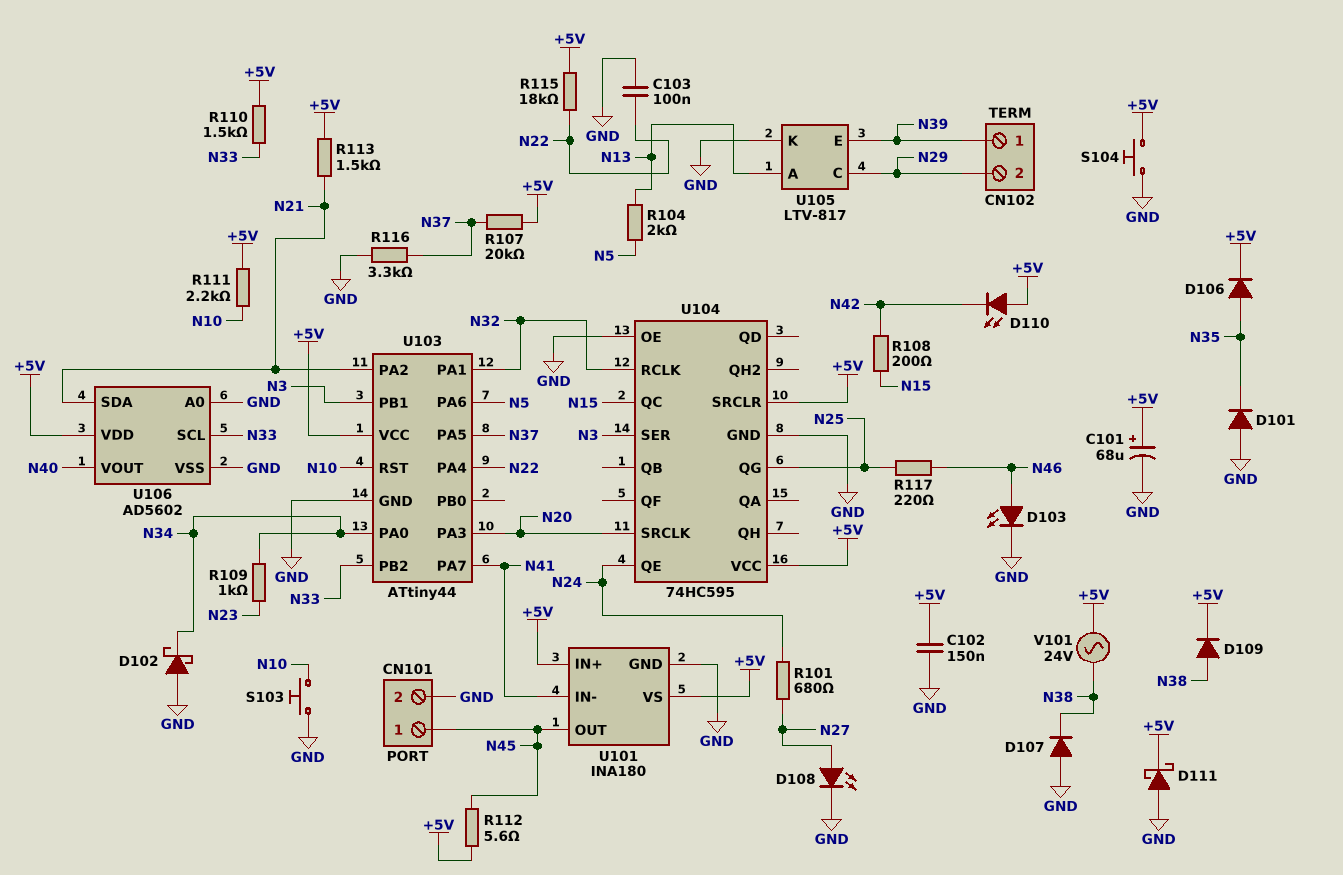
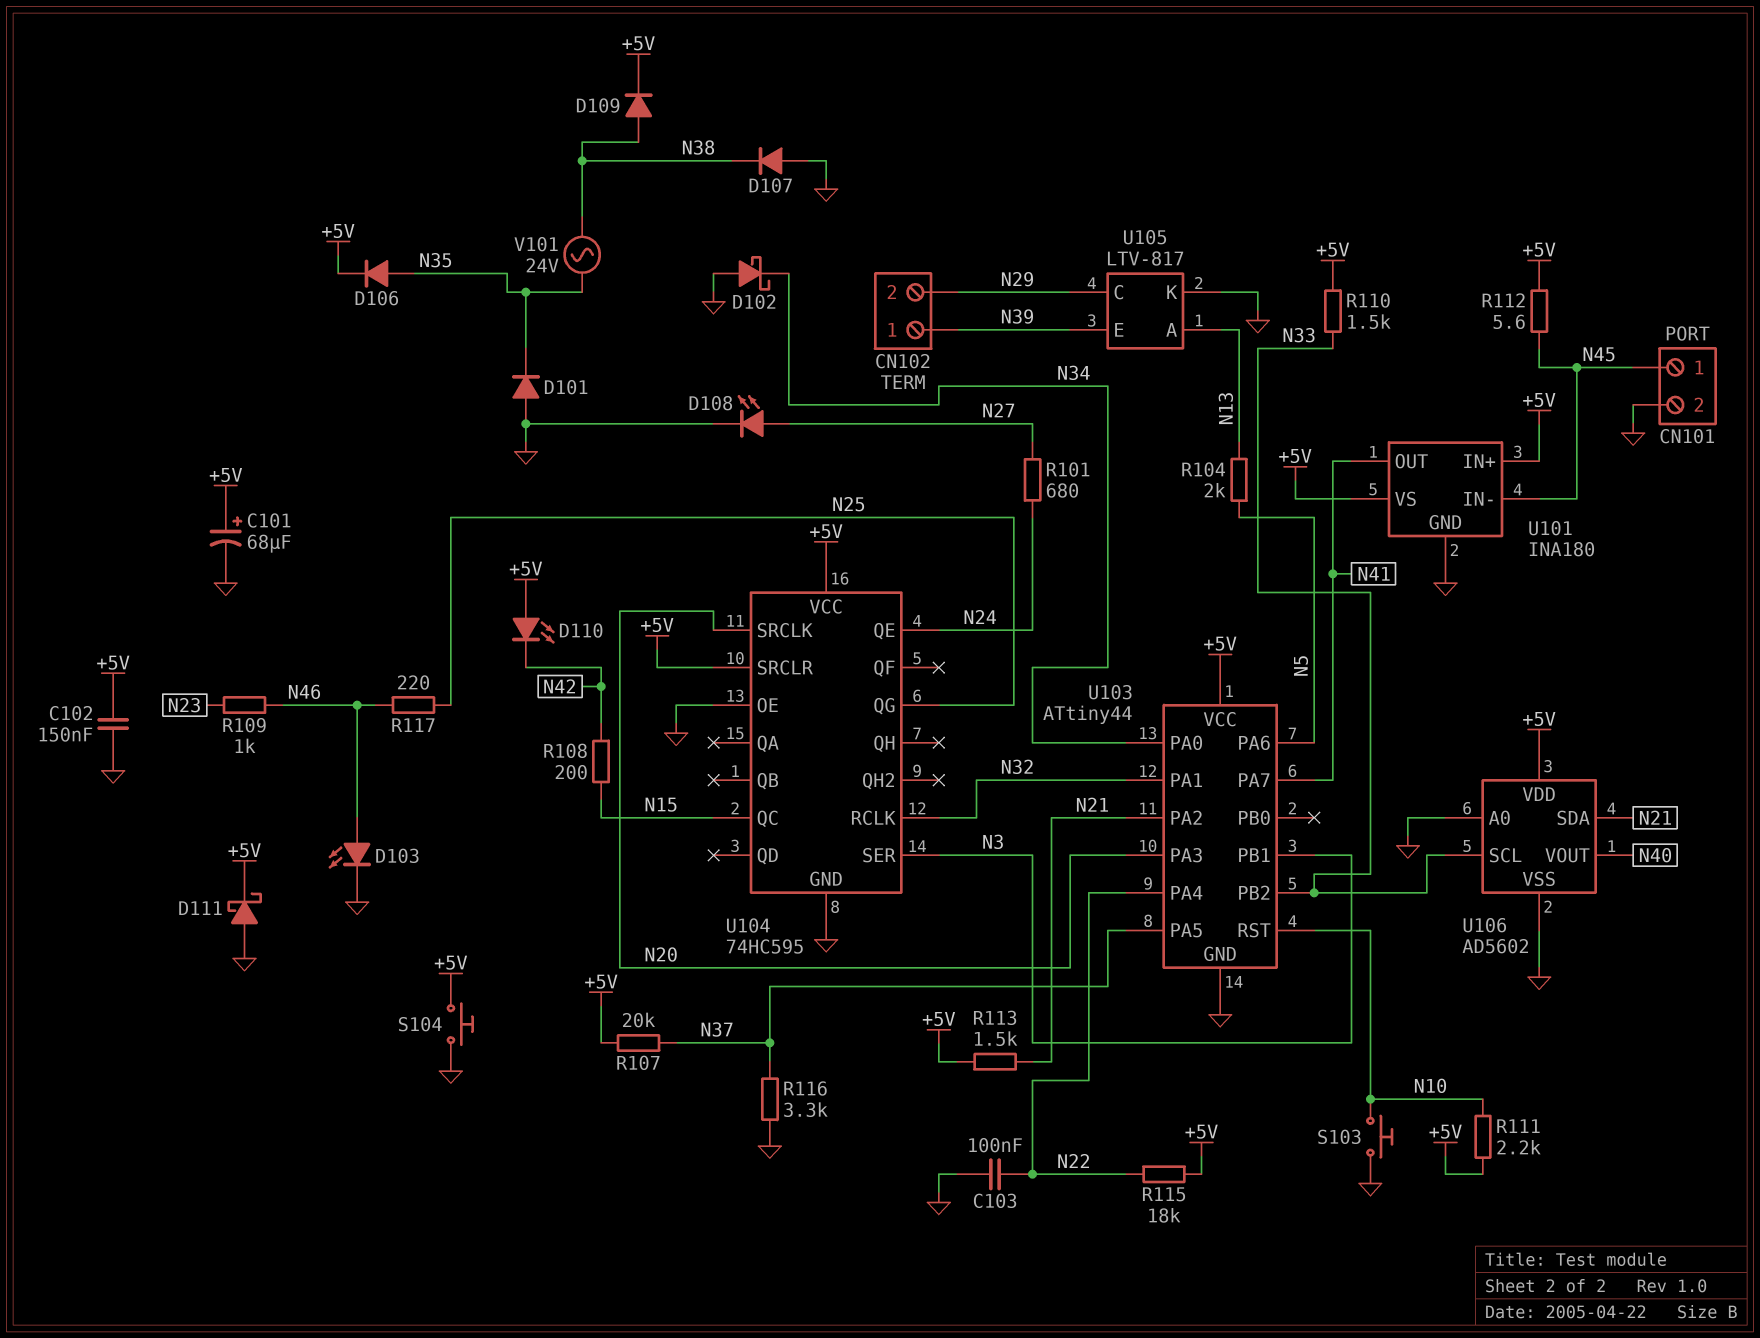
R109: 1k (N23, N34) -> 1k (N23, N46)
U101 pin IN-: N41 -> N45
U101 pin OUT: N45 -> N41
V101: AC 24V (+5V, N38) -> AC 24V (N35, N38)

